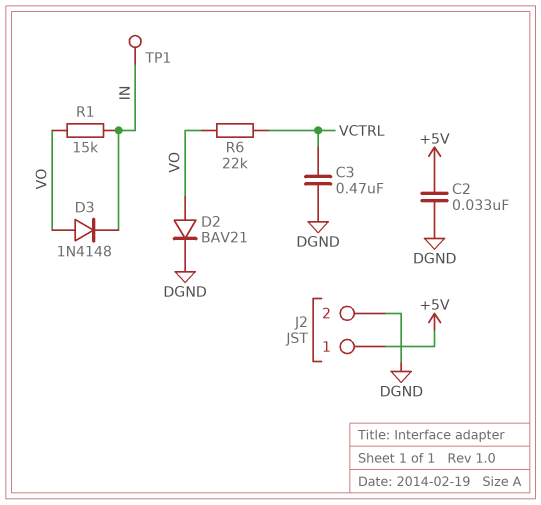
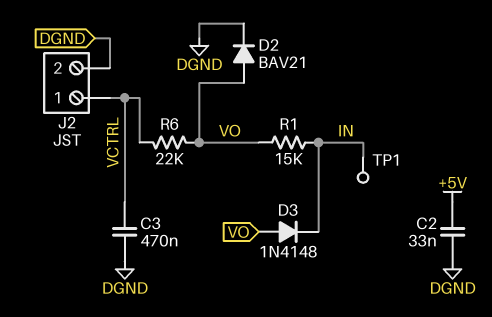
J2 pin 1: +5V -> VCTRL

